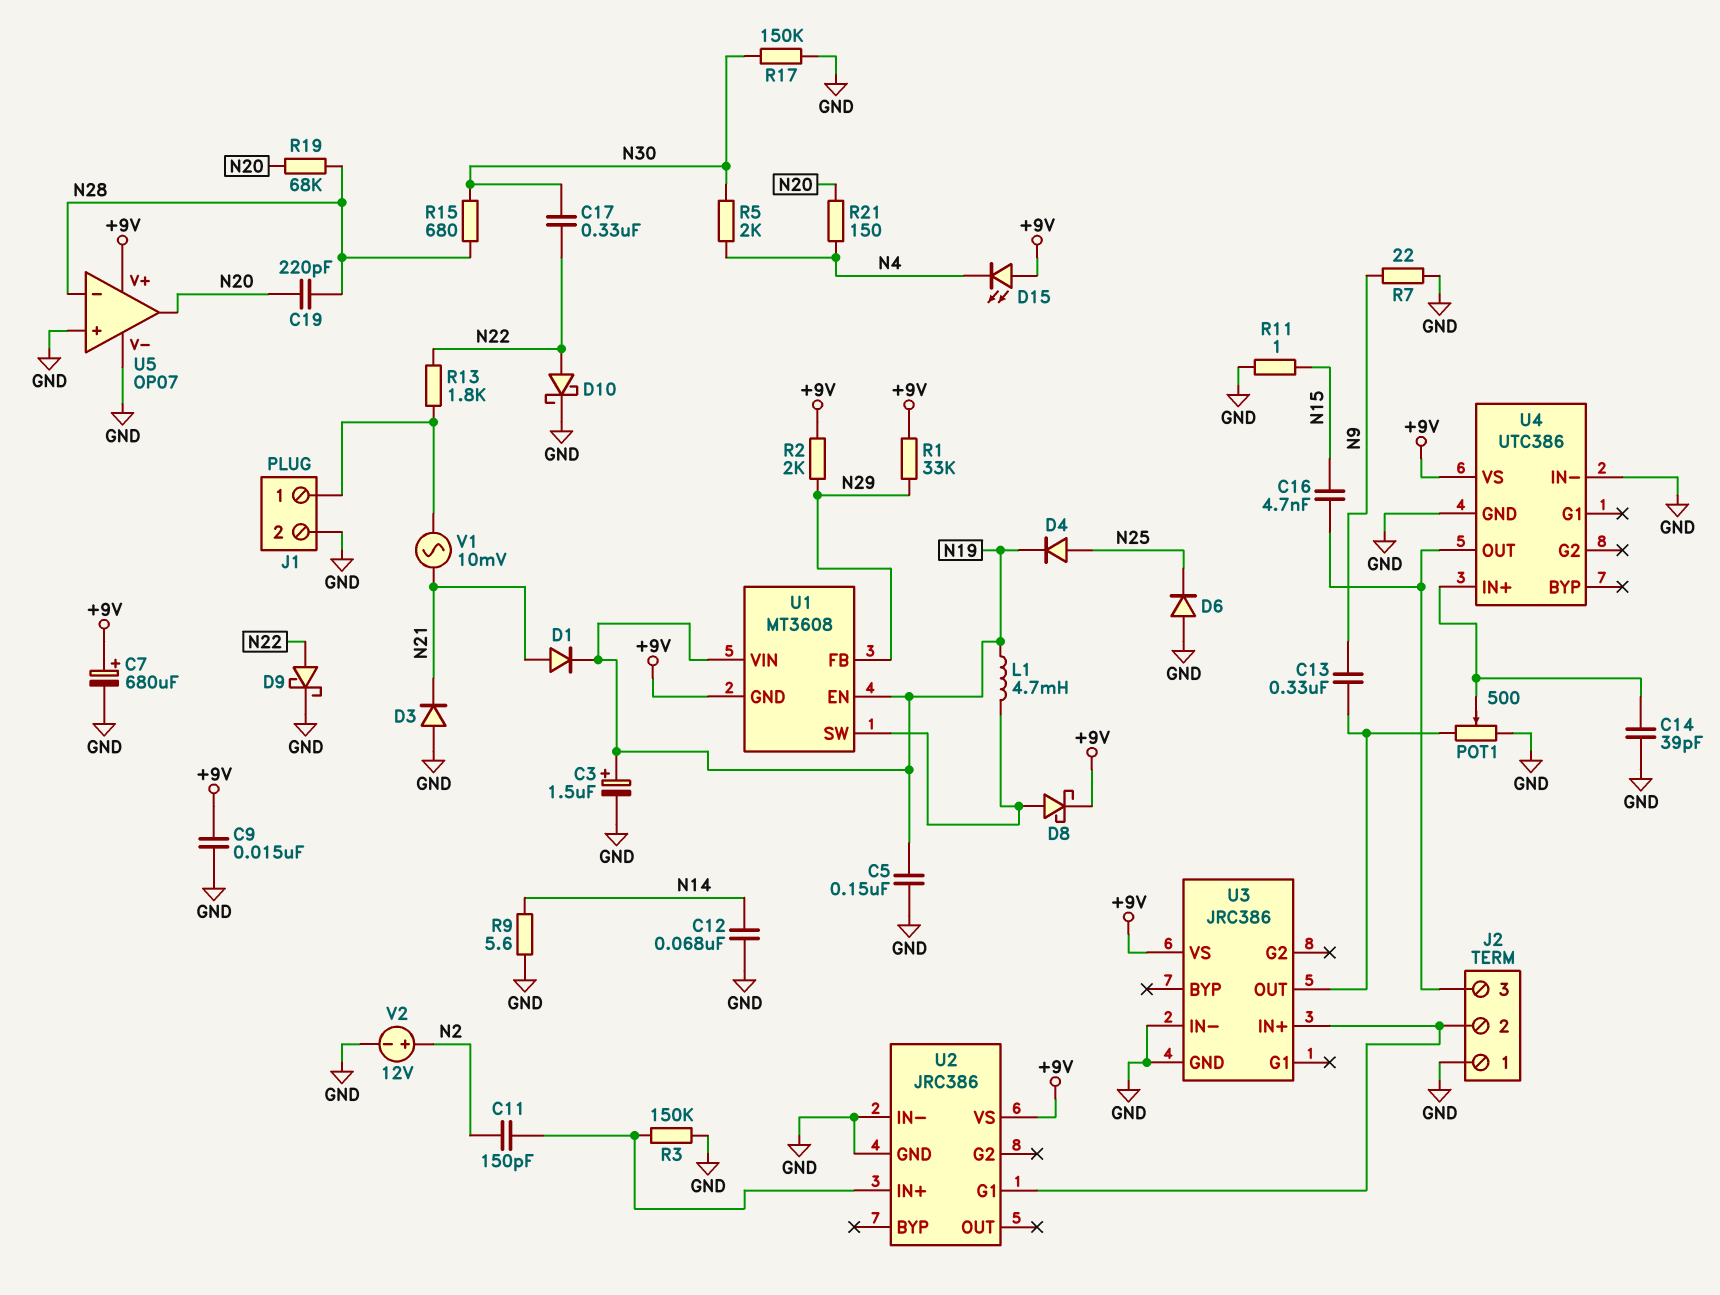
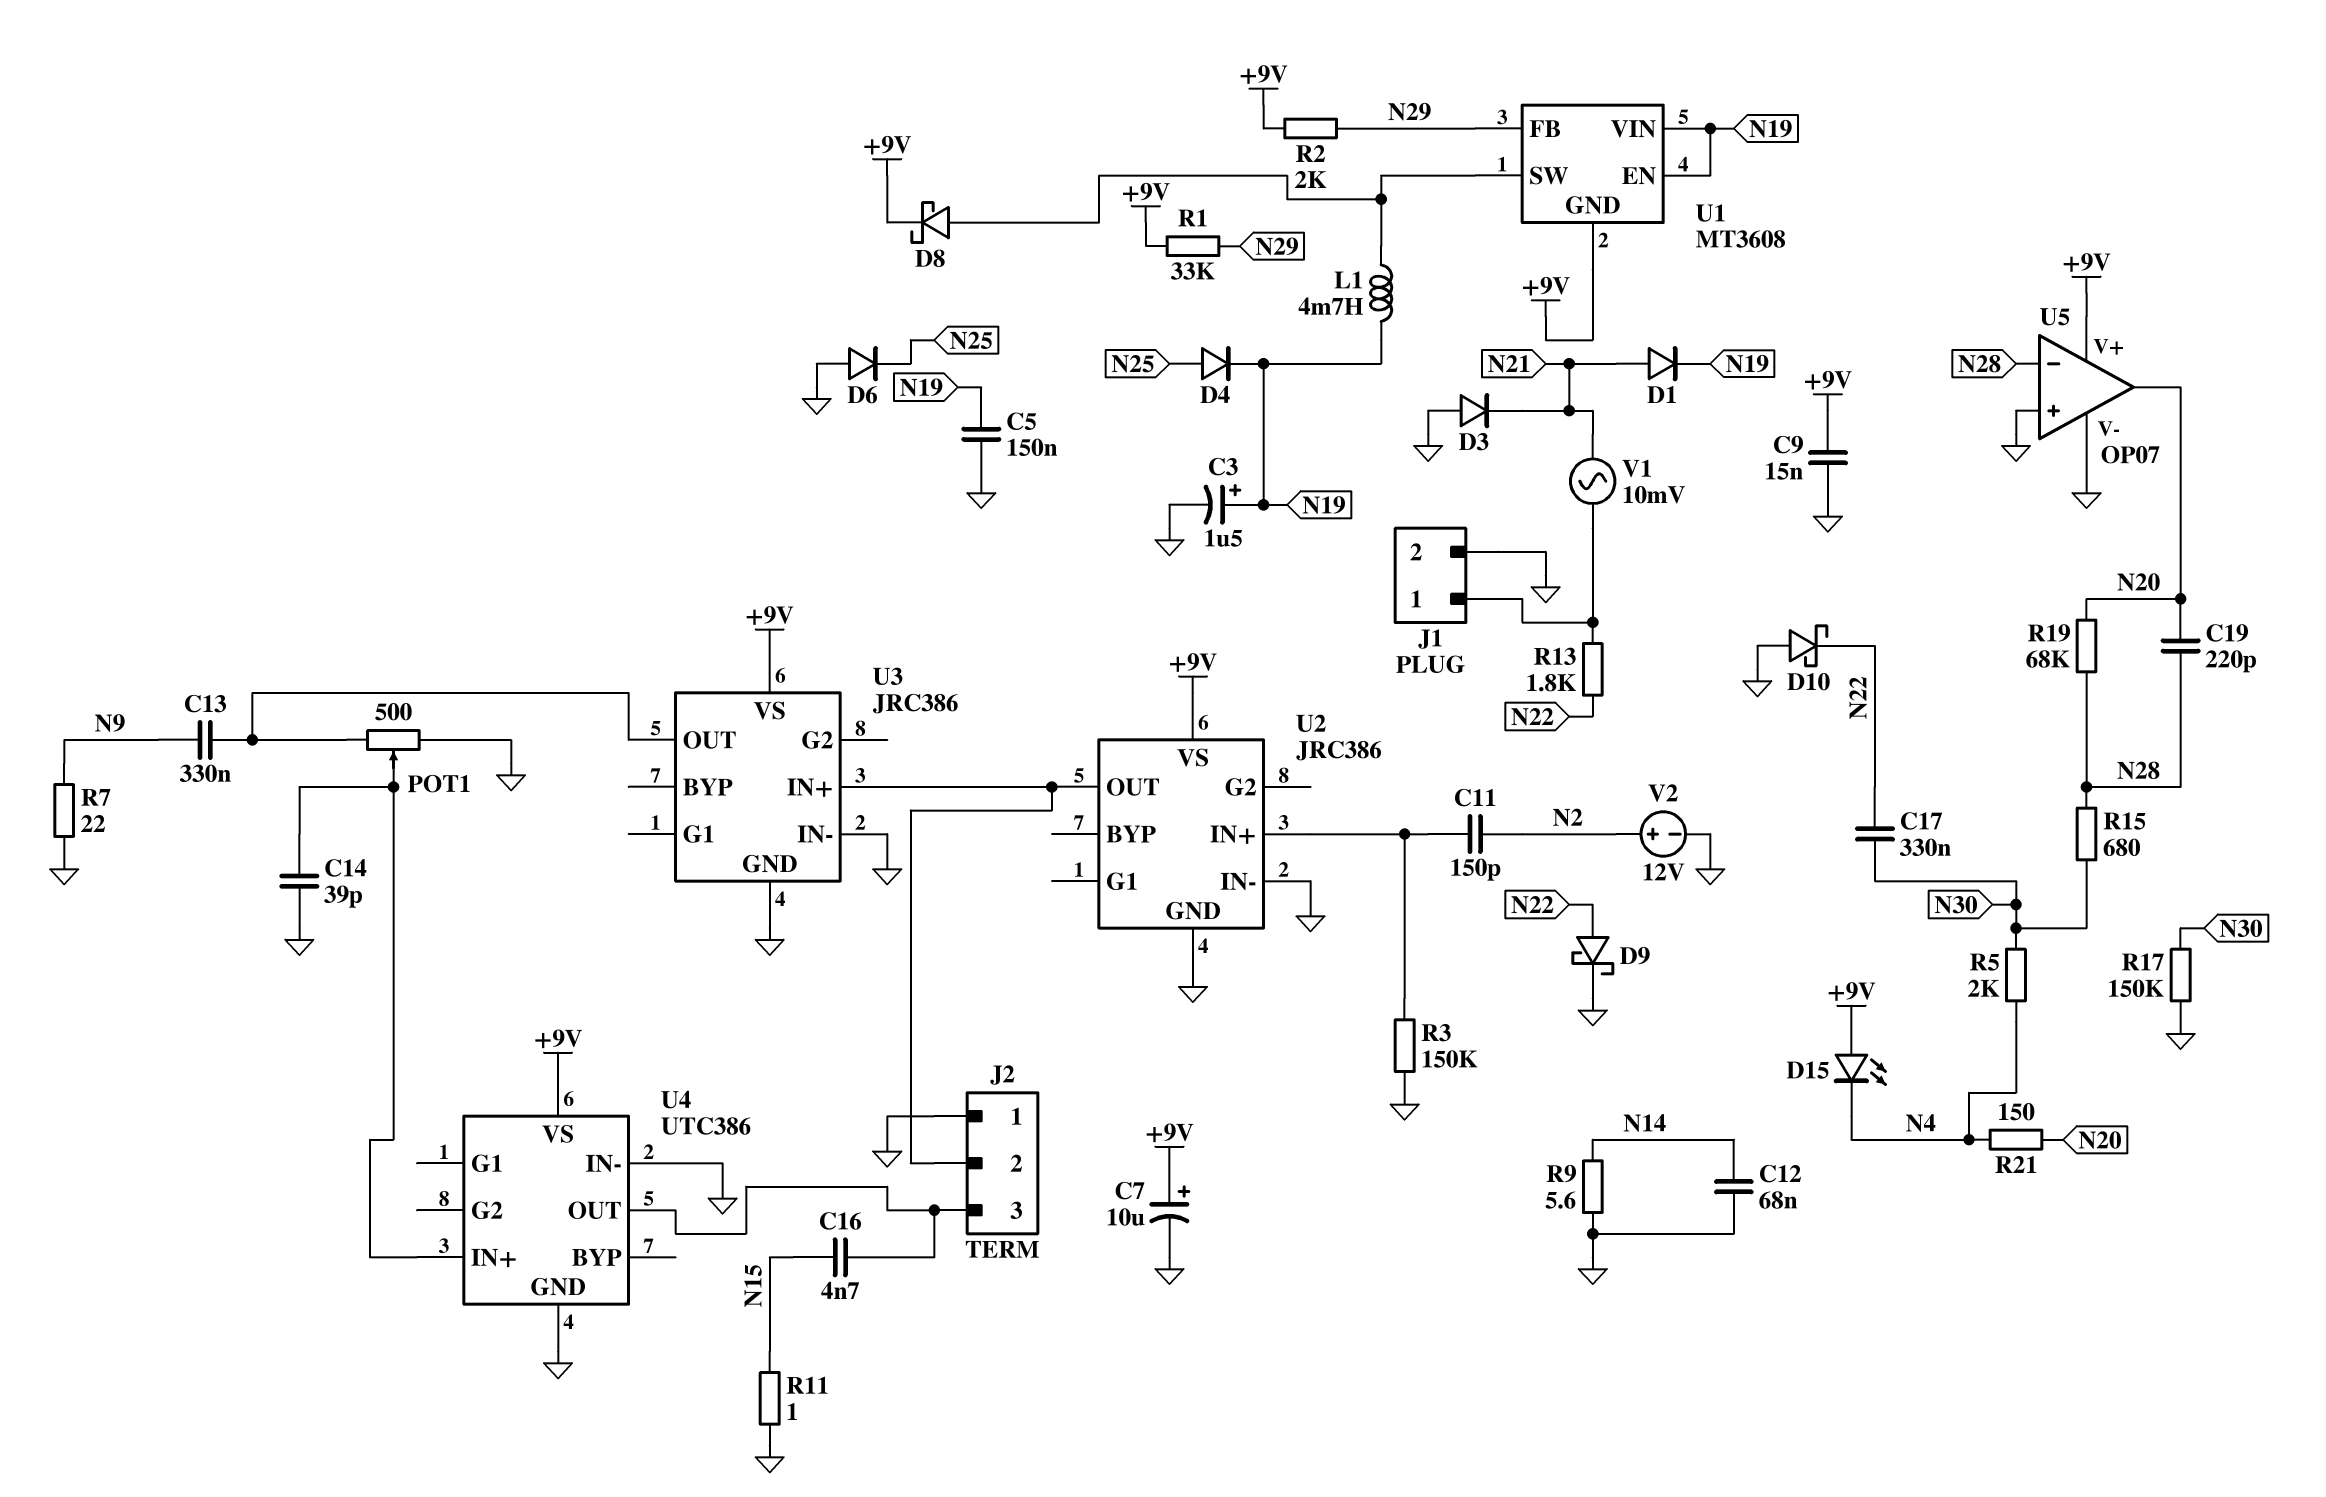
C7: 680uF (plus +9V, minus GND) -> 10uF (plus +9V, minus GND)
D10: schottky (A N22, K GND) -> schottky (A GND, K N22)
U2 pin G1: J2/2 -> none
U2 pin OUT: none -> J2/2

